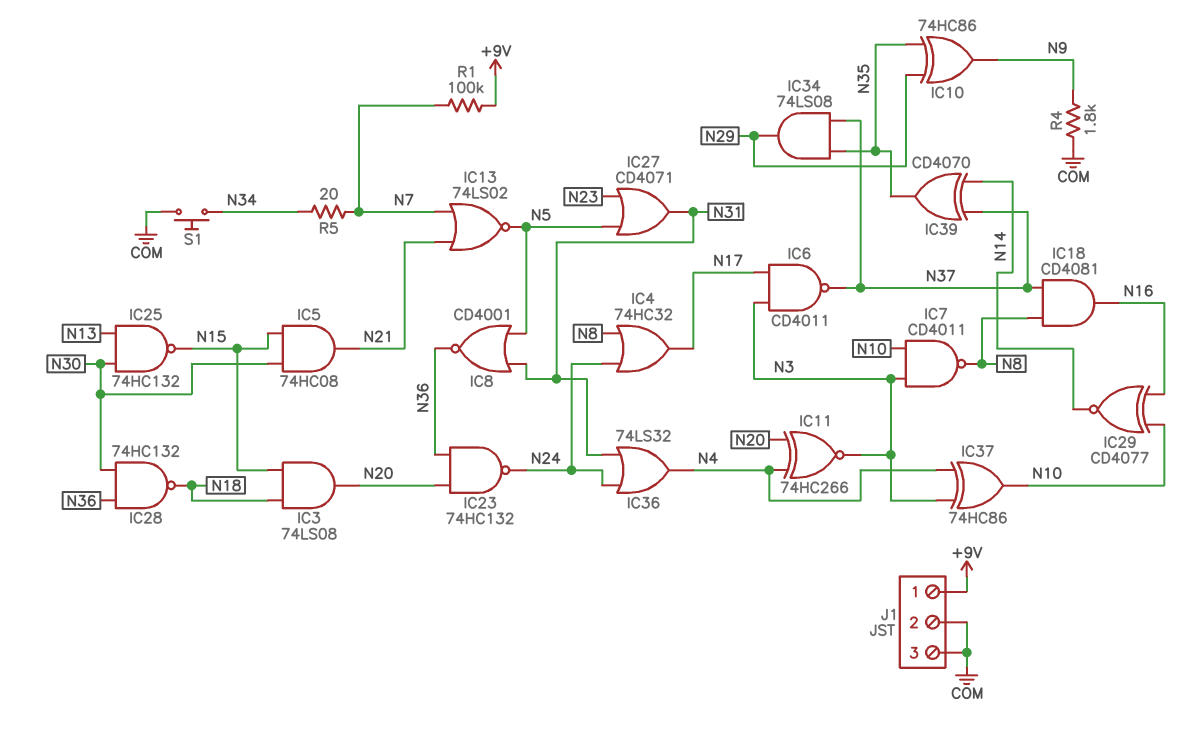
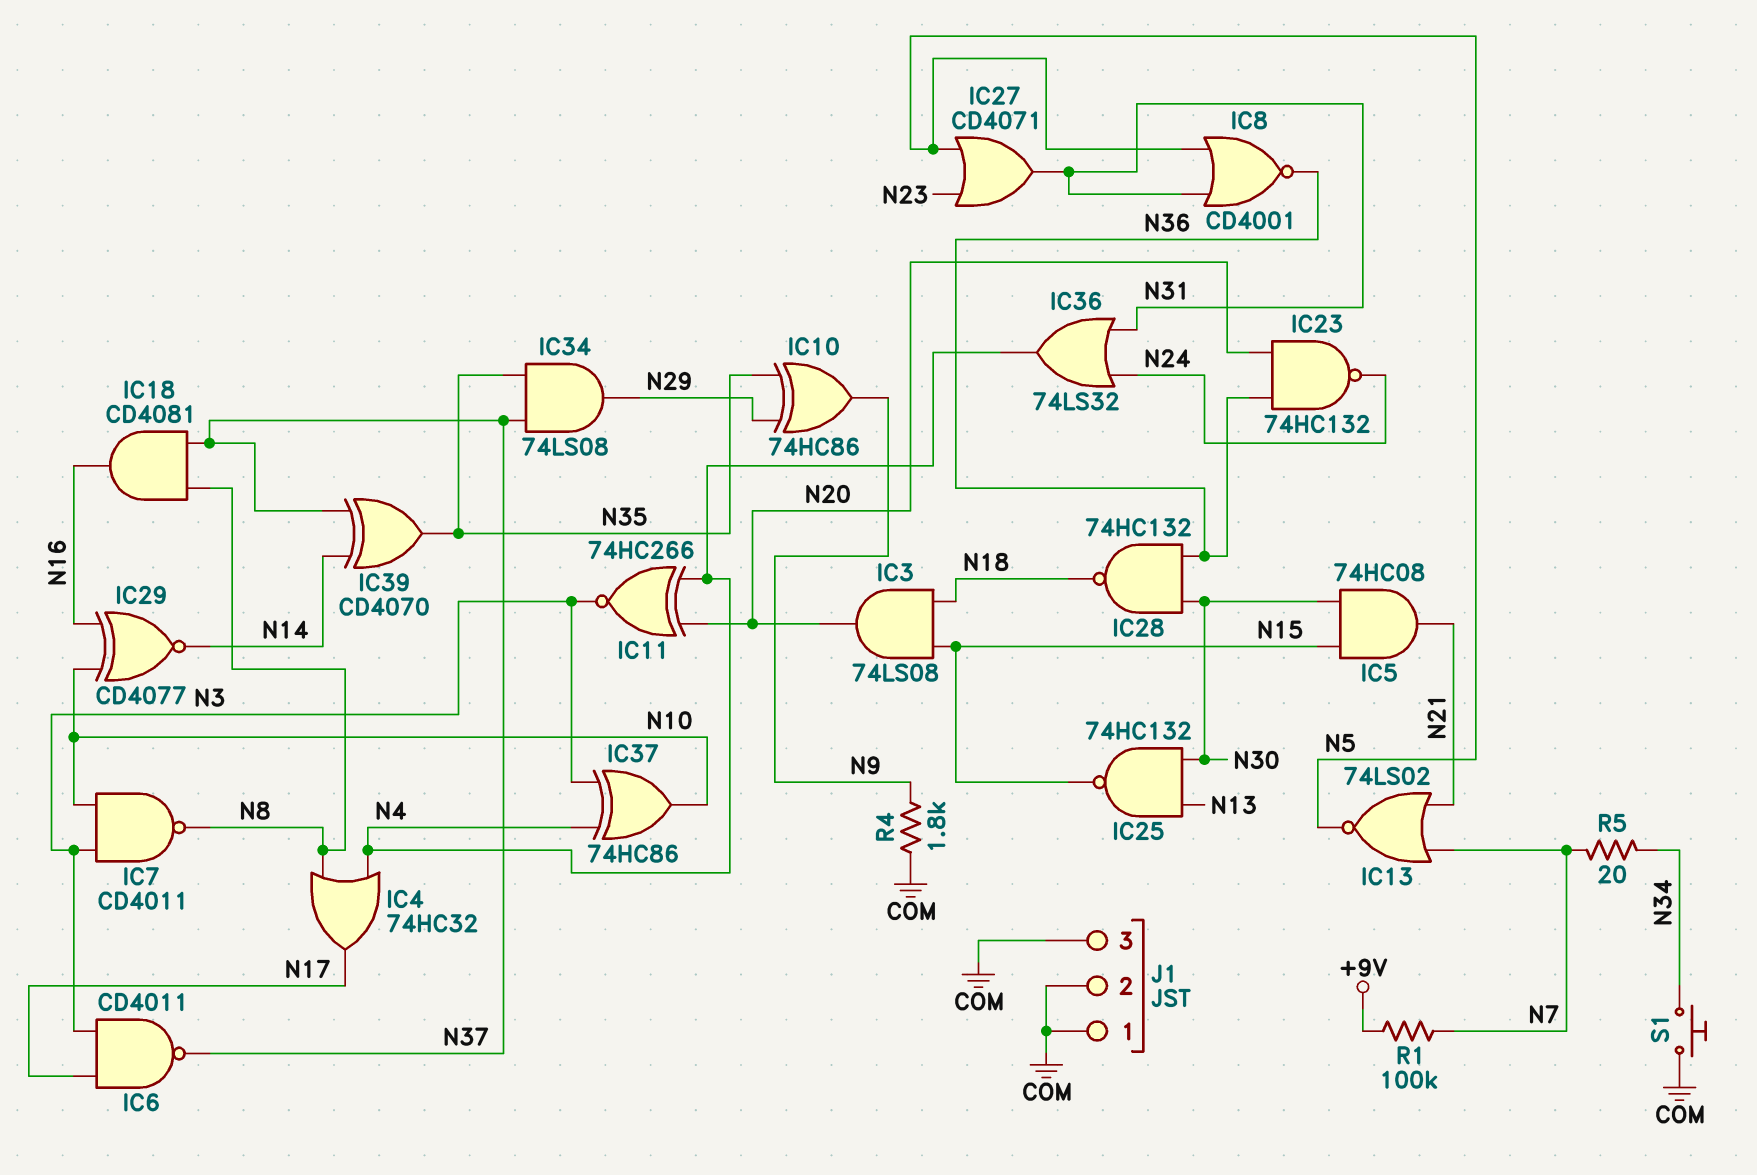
IC4: OR 74HC32 (in N8, in N24, out N17) -> OR 74HC32 (in N4, in N8, out N17)
J1 pin 1: +9V -> COM

